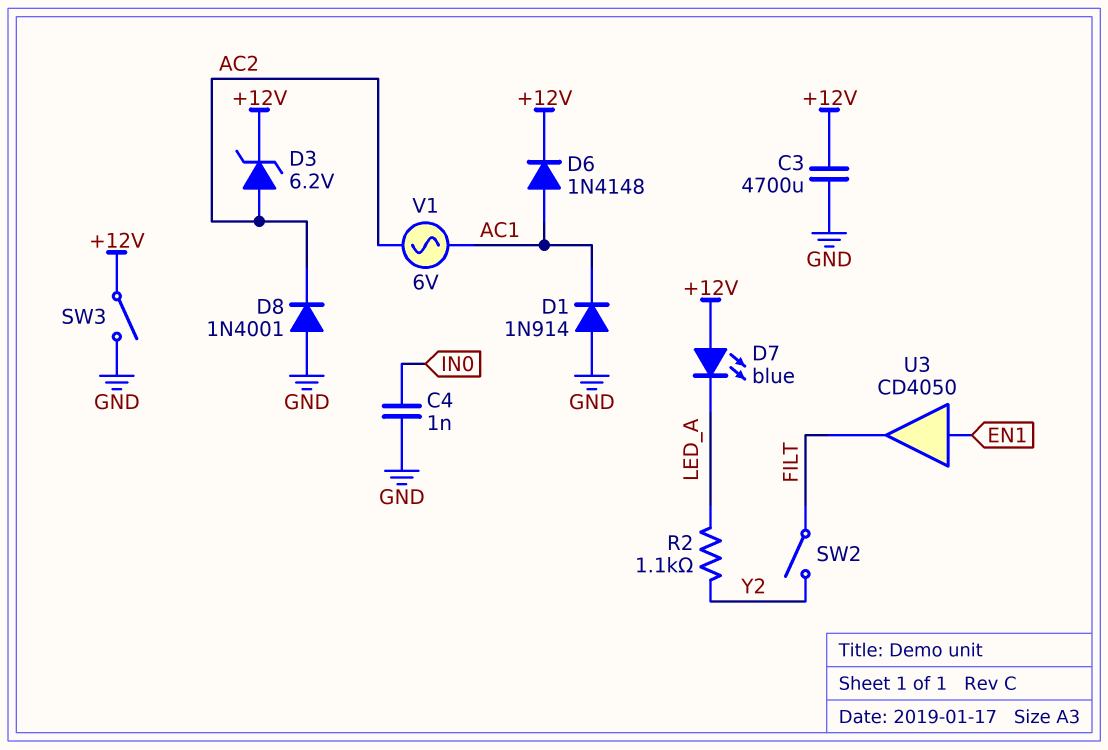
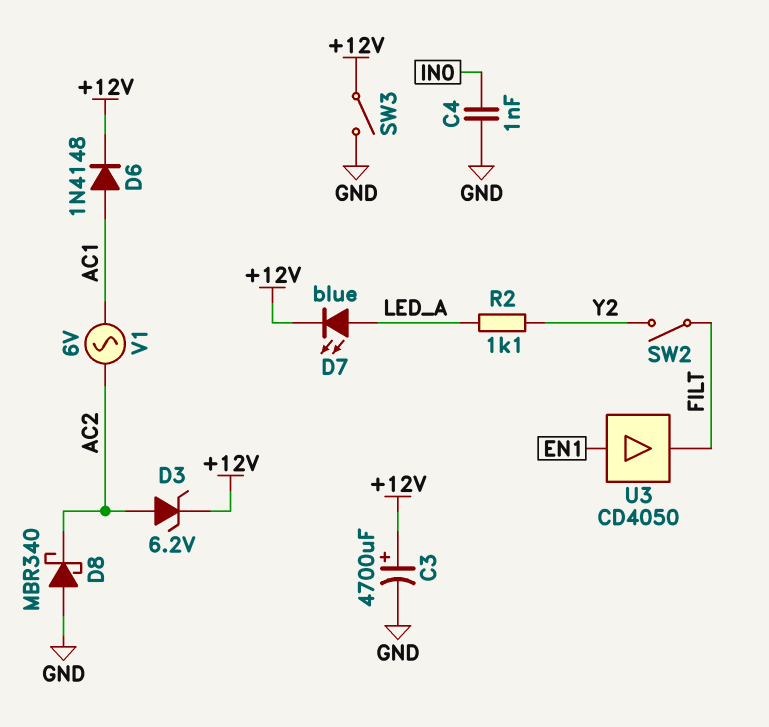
C3: 4700uF (+12V, GND) -> 4700uF (plus +12V, minus GND)
D1: diode 1N914 (A GND, K AC1) -> none
D7: LED blue (A +12V, K LED_A) -> LED blue (A LED_A, K +12V)
D8: diode 1N4001 (A GND, K AC2) -> schottky MBR340 (A GND, K AC2)

